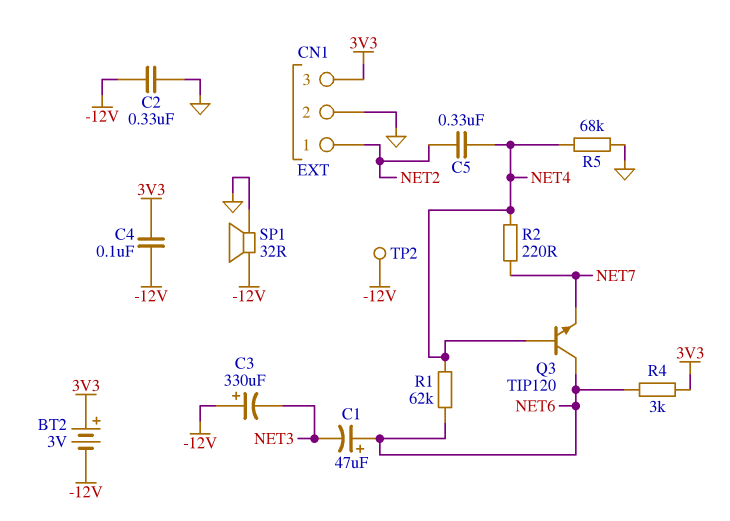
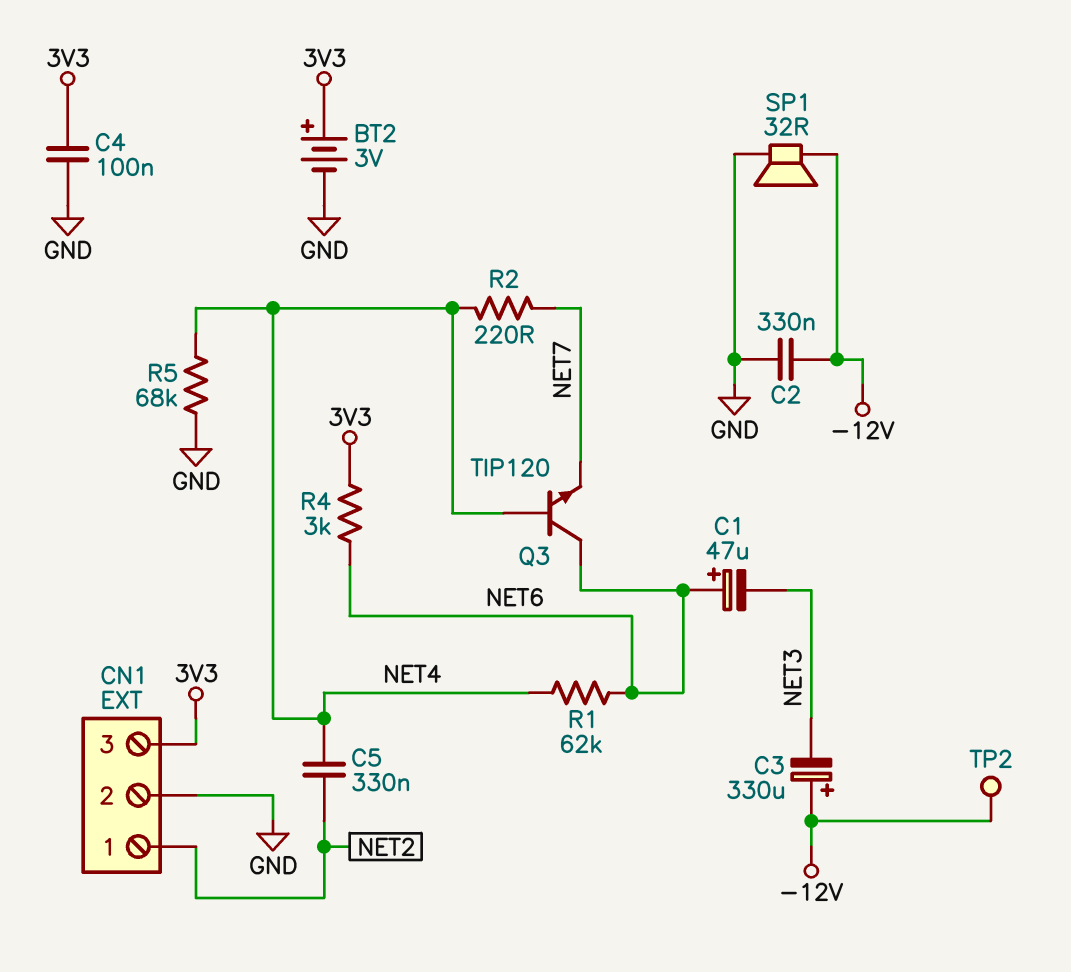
BT2: 3V (plus 3V3, minus -12V) -> 3V (plus 3V3, minus GND)
C4: 100nF (-12V, 3V3) -> 100nF (3V3, GND)

